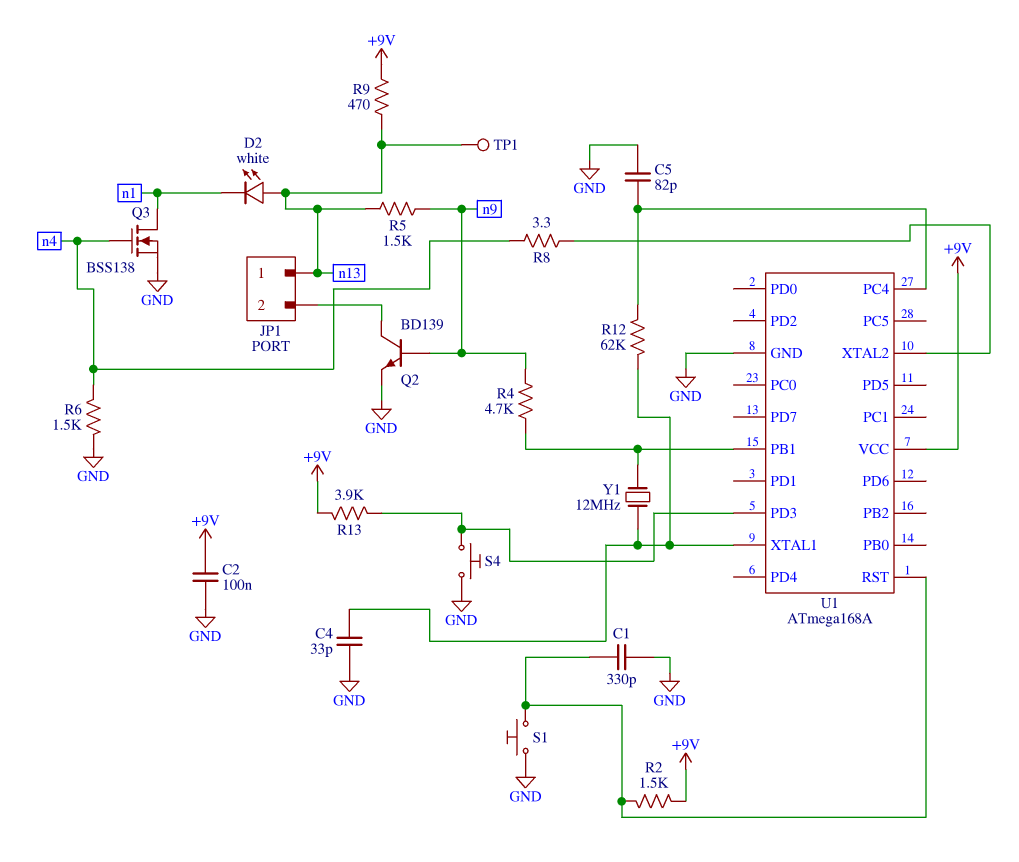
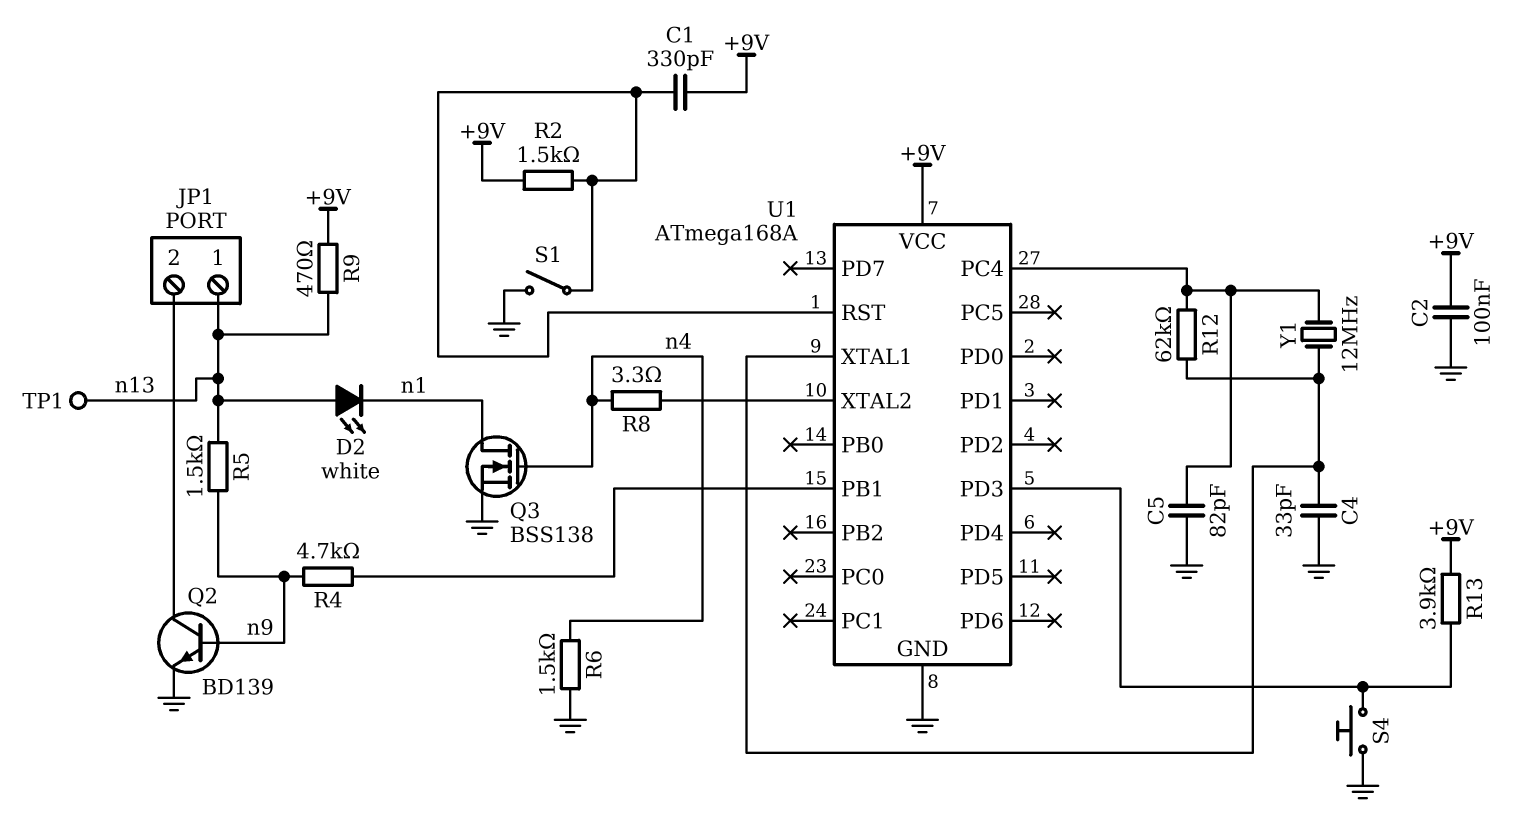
C1: 330pF (GND, U1/RST) -> 330pF (+9V, U1/RST)
S1: button (GND, U1/RST) -> switch (GND, U1/RST)
Y1: 12MHz (U1/PB1, U1/XTAL1) -> 12MHz (U1/PC4, U1/XTAL1)

